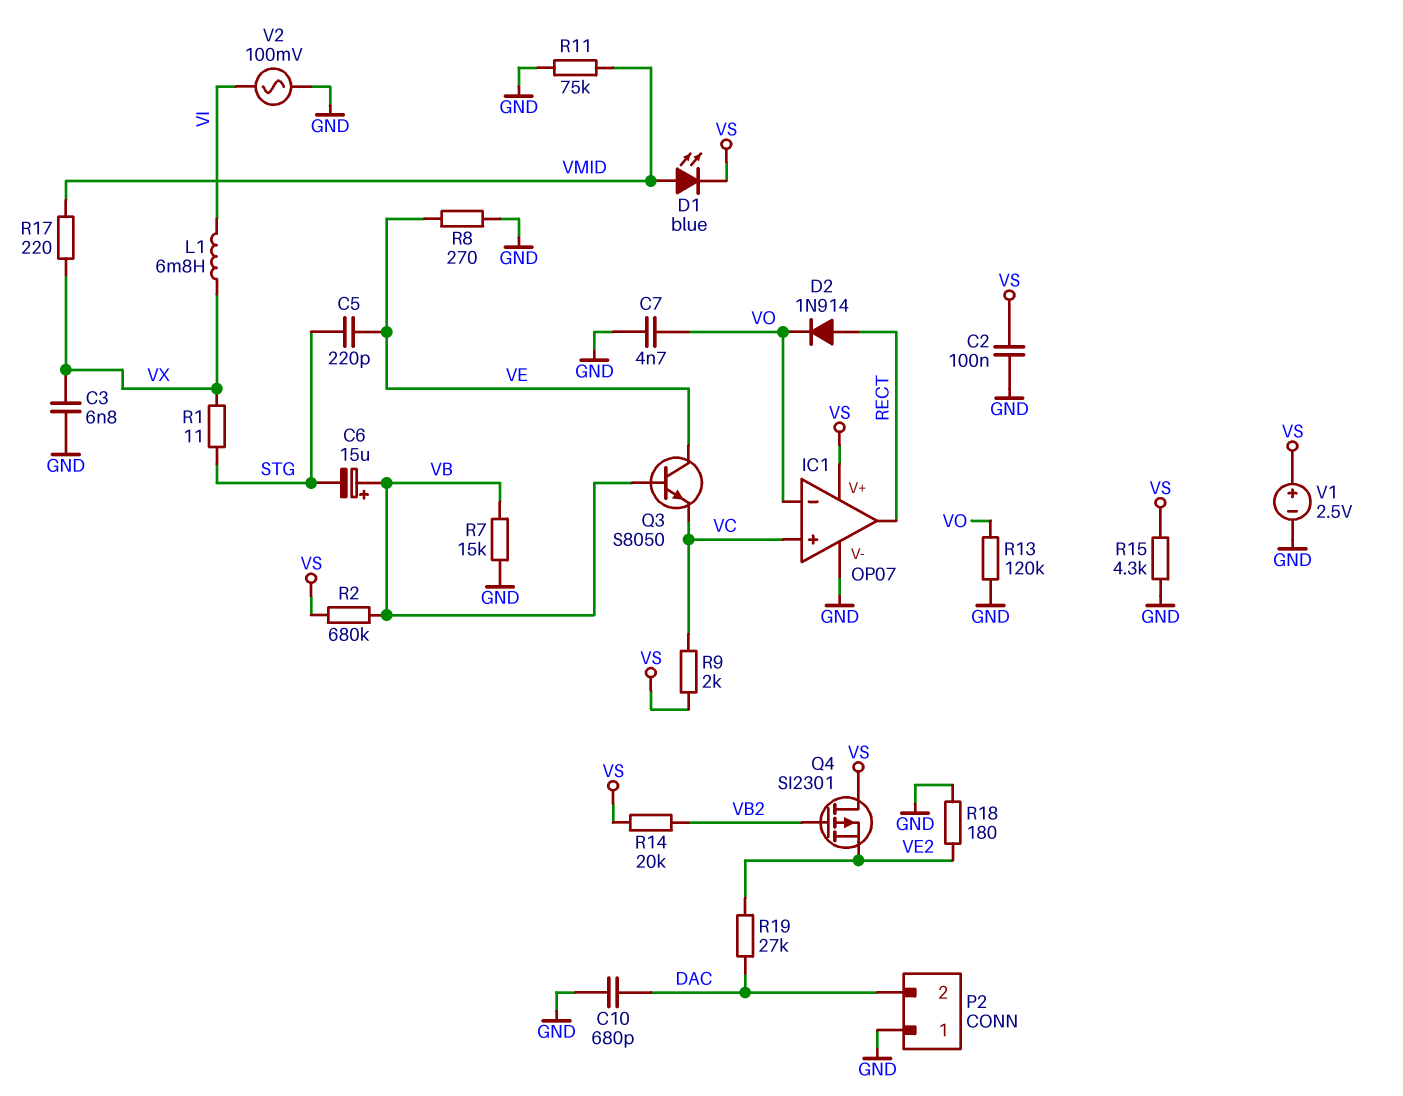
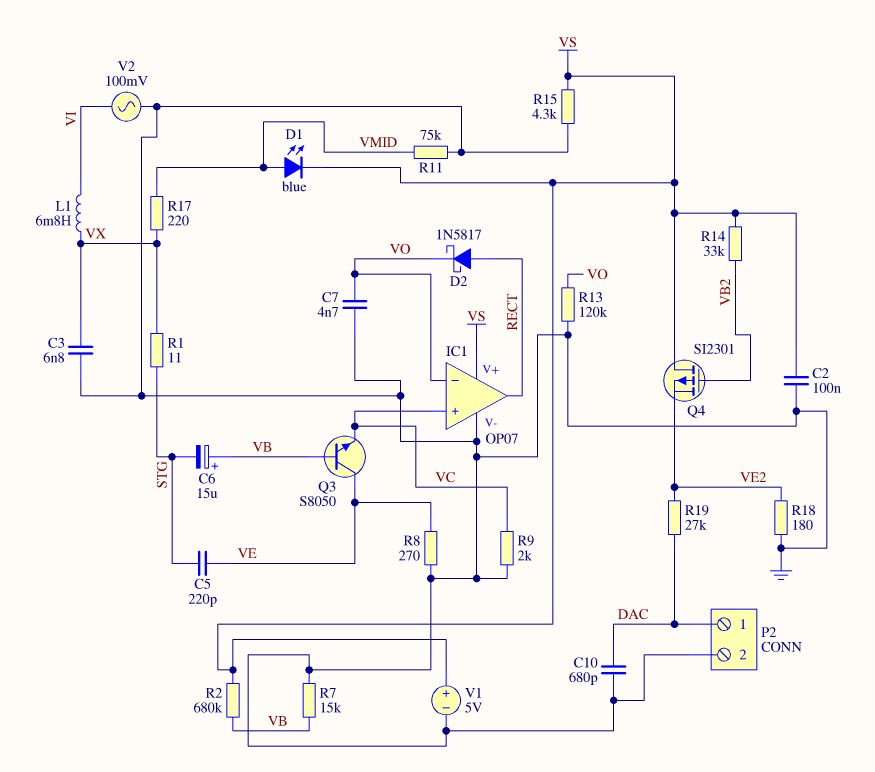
D2: diode 1N914 (A RECT, K VO) -> schottky 1N5817 (A RECT, K VO)
P2 pin 1: GND -> DAC
P2 pin 2: DAC -> GND
R9: 2k (VC, VS) -> 2k (GND, VC)
R14: 20k (VB2, VS) -> 33k (VB2, VS)
V1: 2.5V (plus VS, minus GND) -> 5V (plus VS, minus GND)

